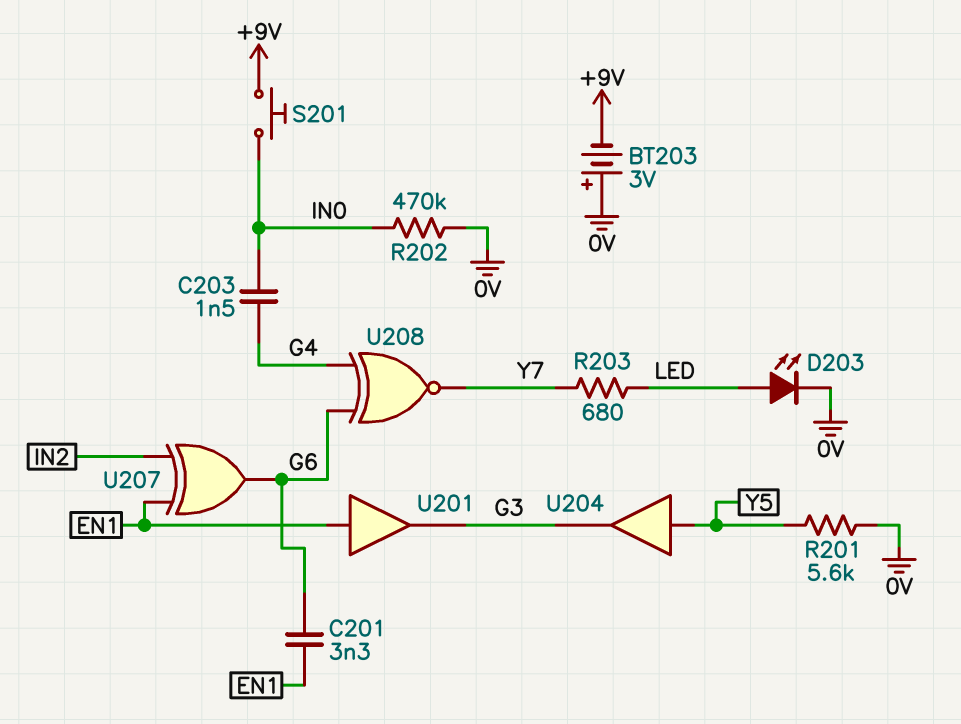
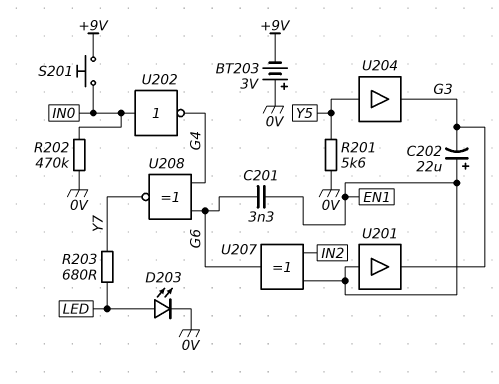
C202: none -> 22uF (plus EN1, minus G3)
C203: 1.5nF (G4, IN0) -> none
U202: none -> NOT (in IN0, out G4)

